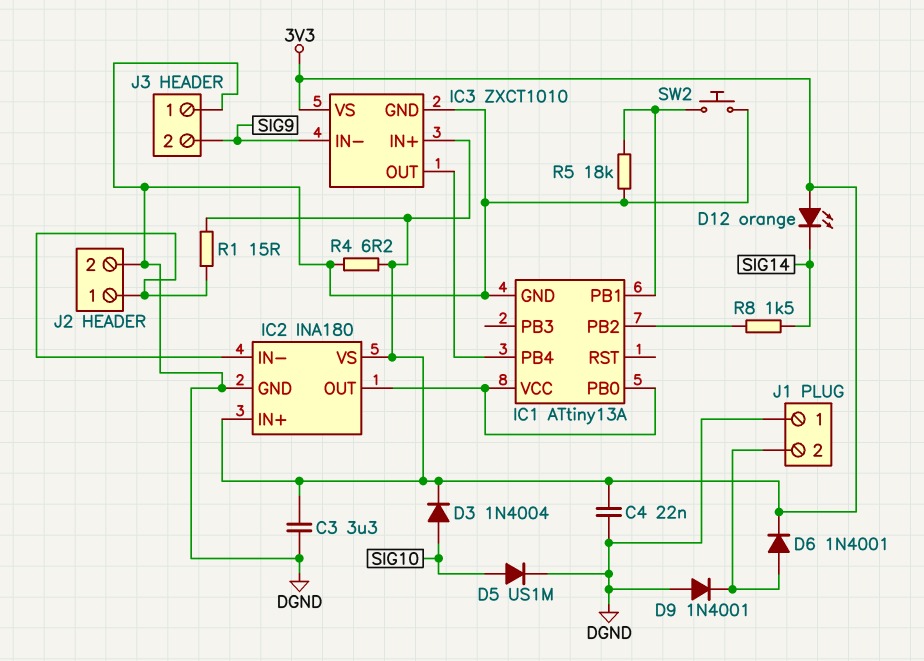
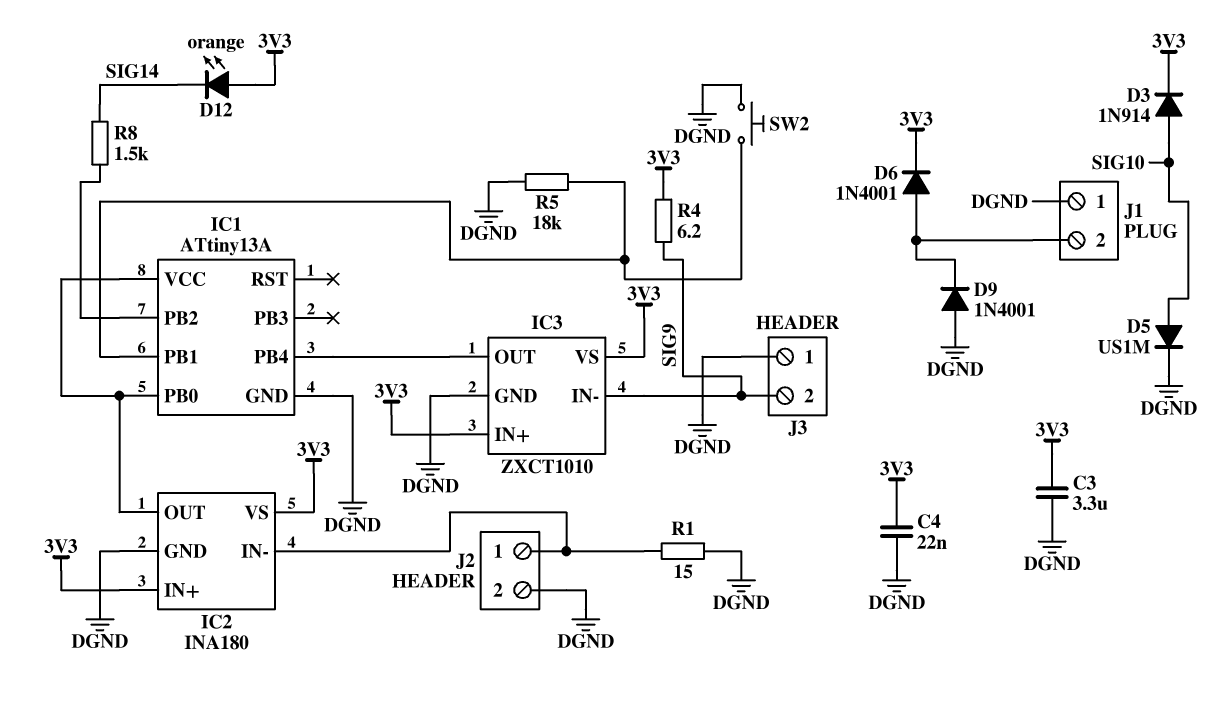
D3: diode 1N4004 (A SIG10, K 3V3) -> diode 1N914 (A SIG10, K 3V3)
R1: 15 (3V3, IC2/IN-) -> 15 (DGND, IC2/IN-)
R4: 6.2 (3V3, DGND) -> 6.2 (3V3, SIG9)

